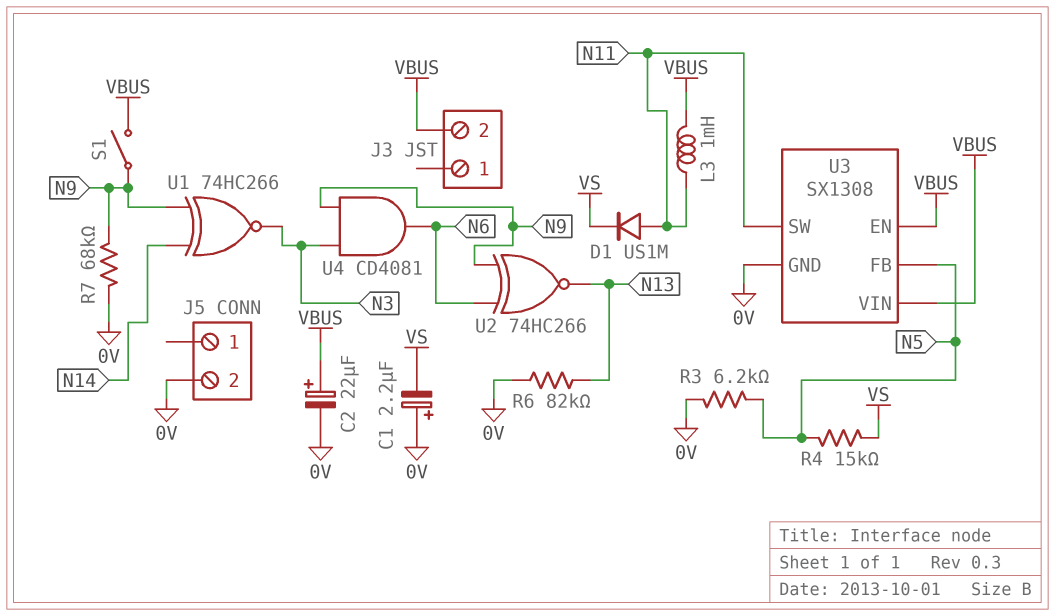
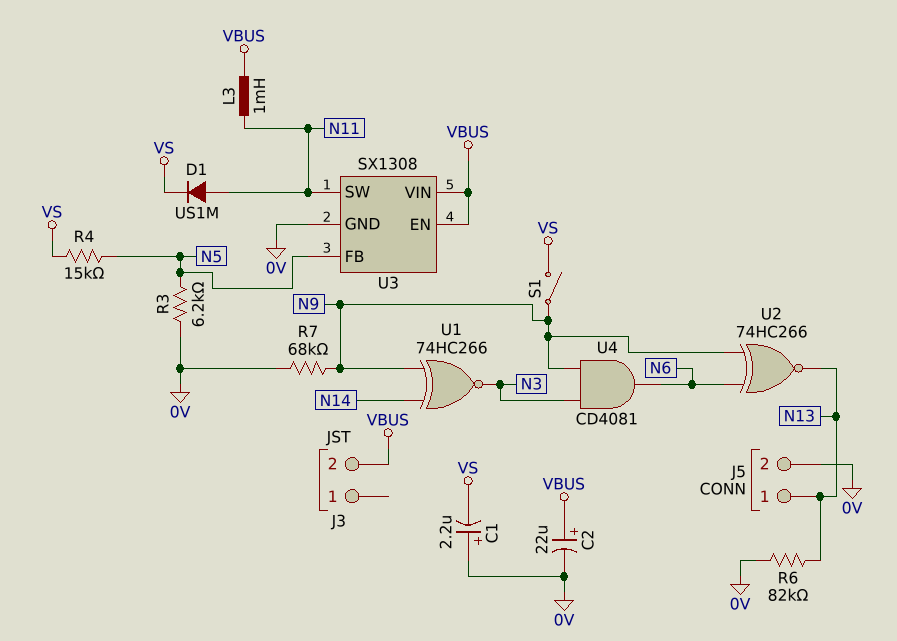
J5 pin 1: none -> N13
S1: switch (N9, VBUS) -> switch (N9, VS)

